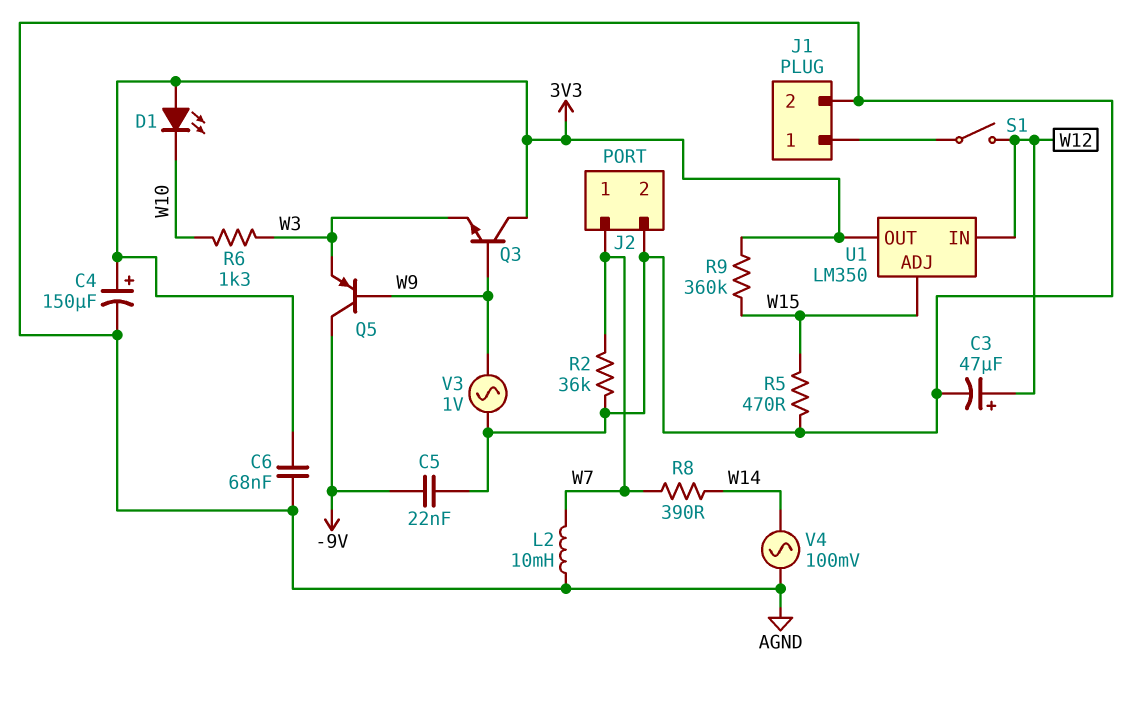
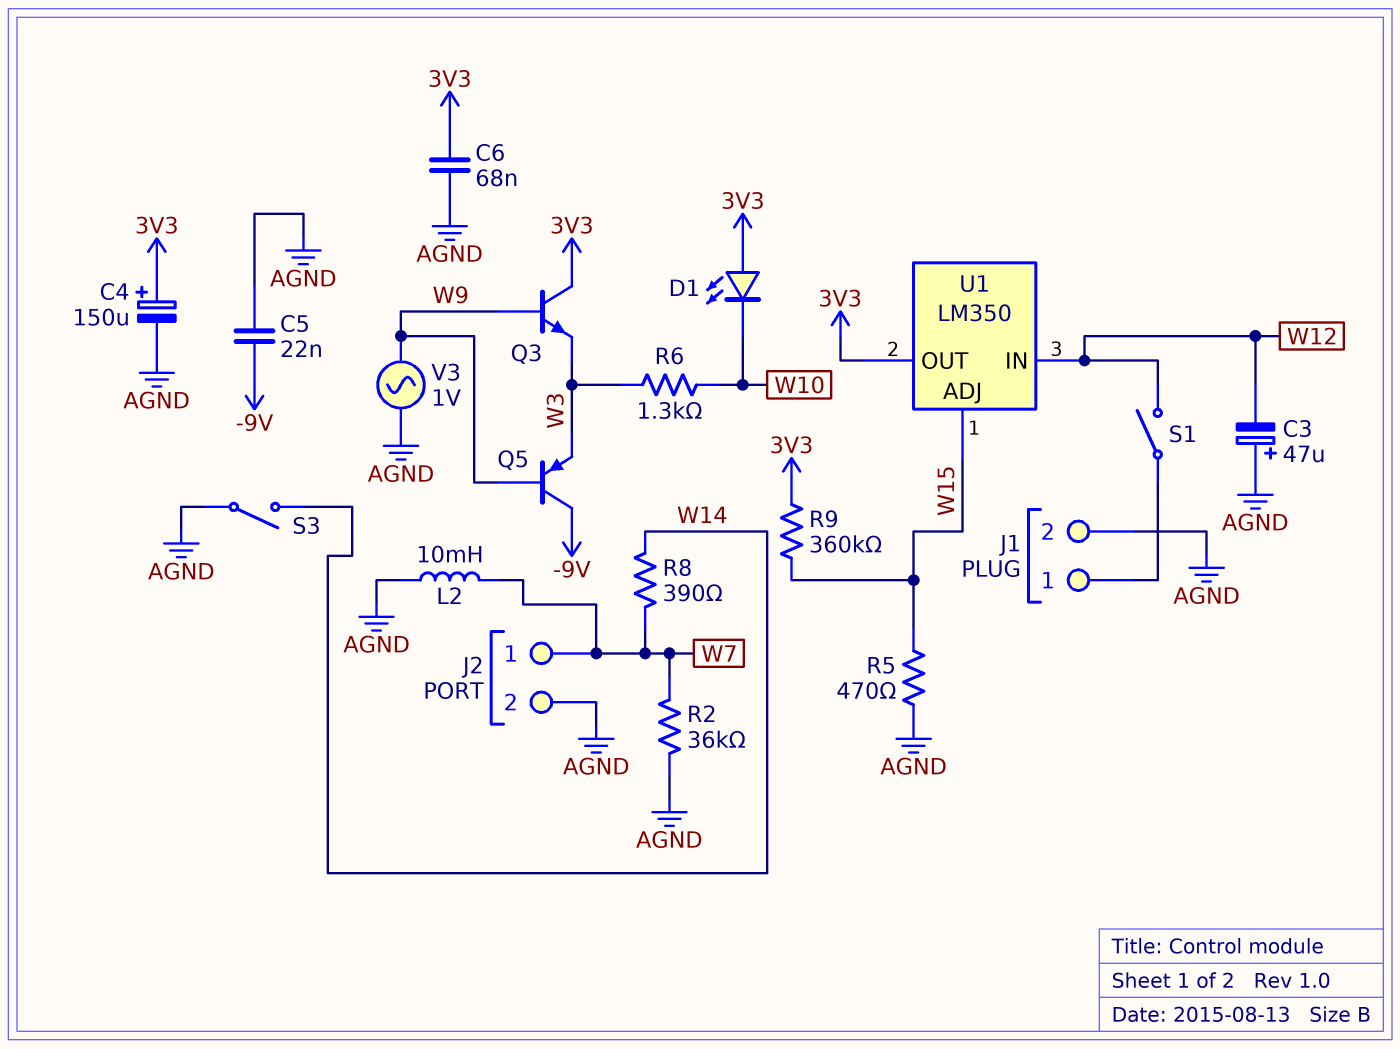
C3: 47uF (plus W12, minus AGND) -> 47uF (plus AGND, minus W12)
S3: none -> switch (AGND, W14)
V4: AC 100mV (AGND, W14) -> none

